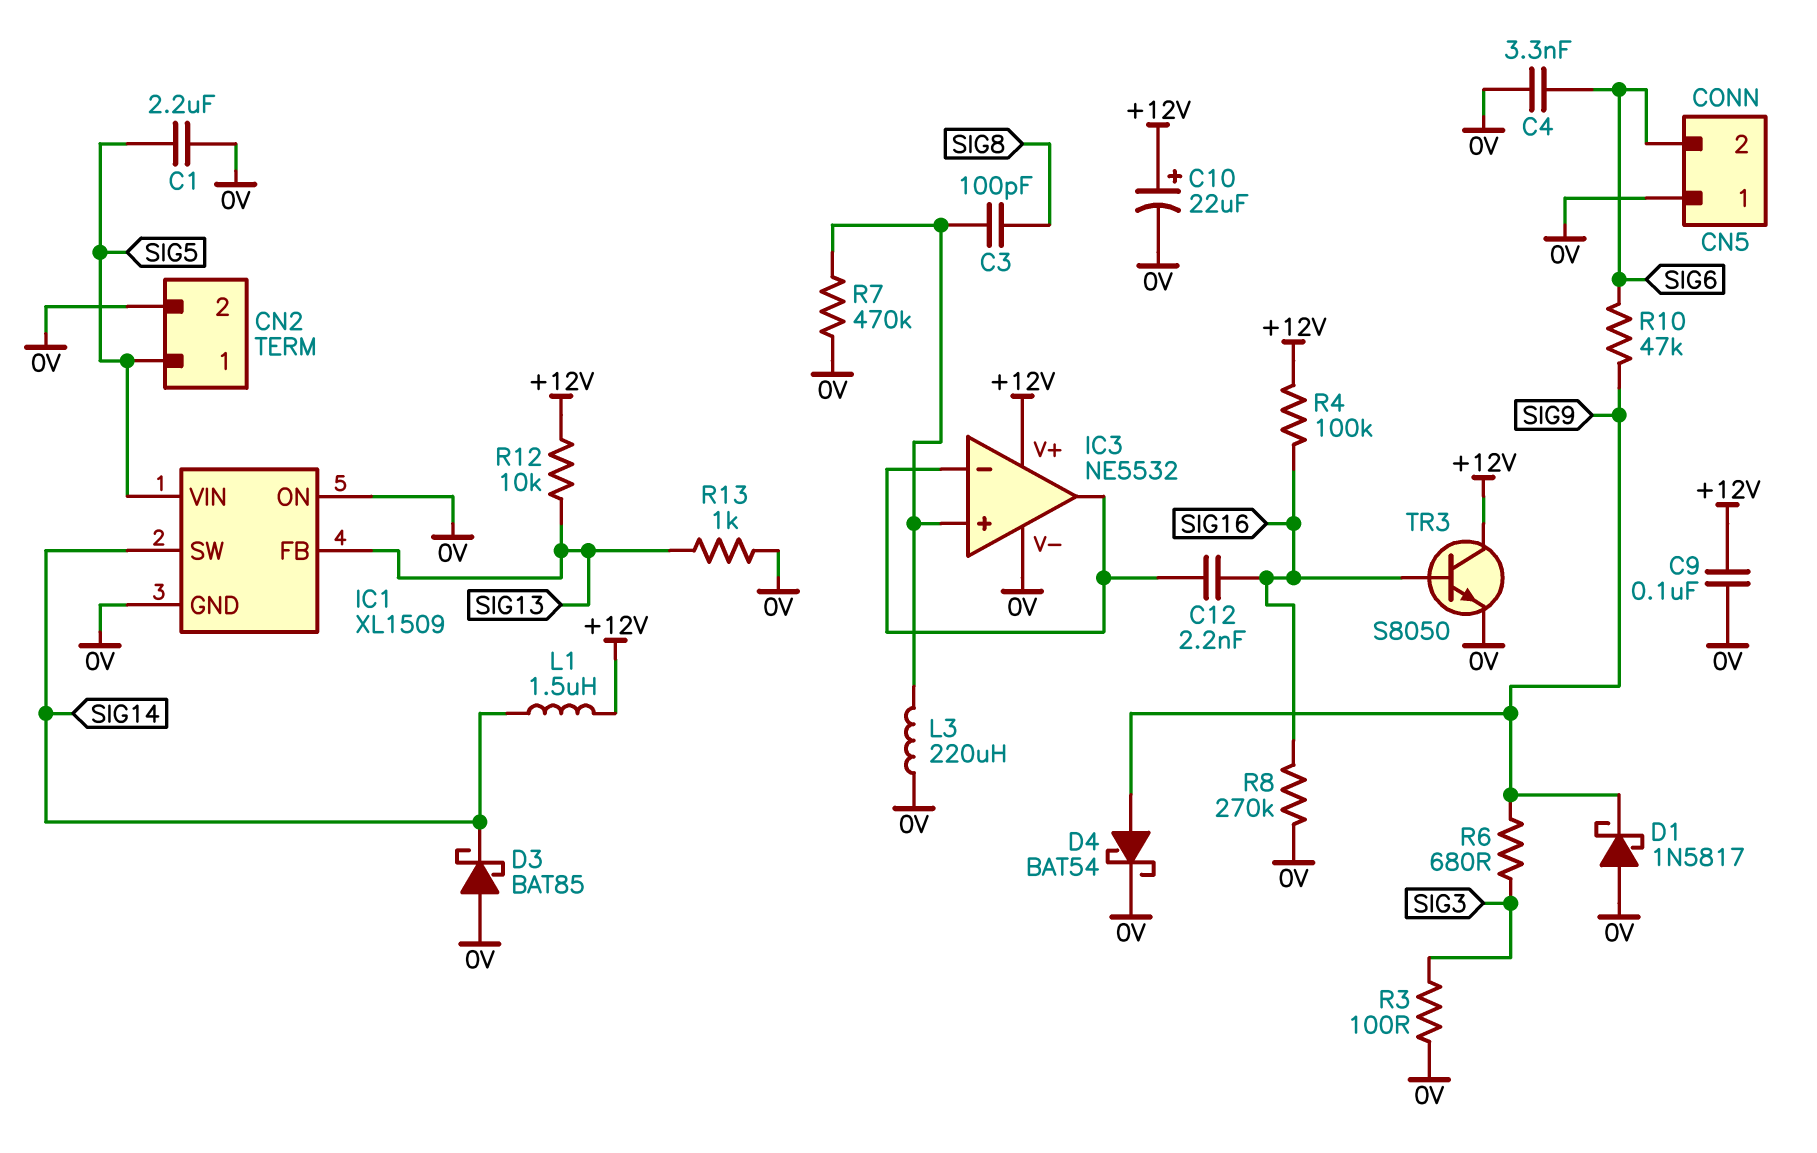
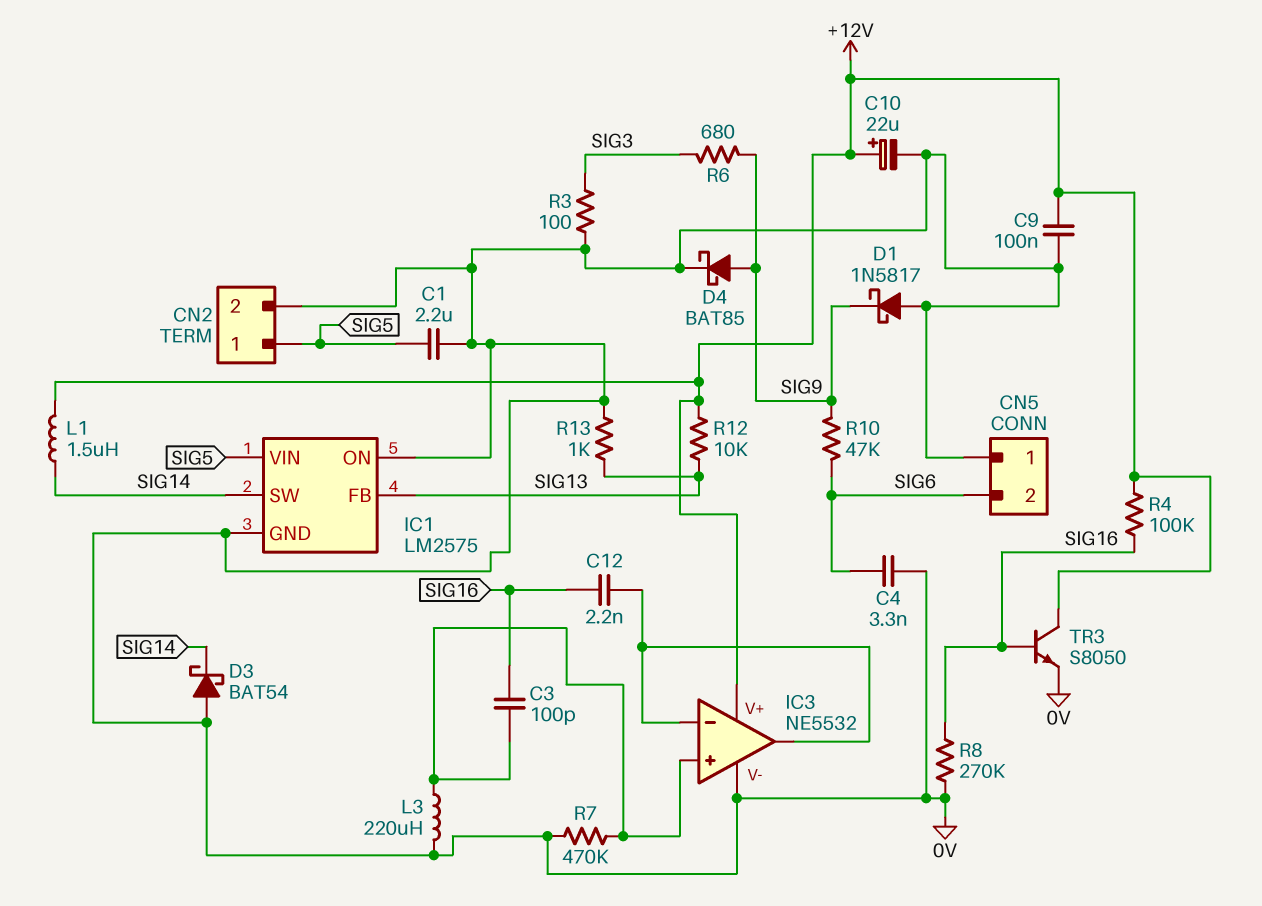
C3: 100pF (IC3/in+, SIG8) -> 100pF (IC3/in+, SIG16)
D3: schottky BAT85 (A 0V, K SIG14) -> schottky BAT54 (A 0V, K SIG14)
D4: schottky BAT54 (A SIG9, K 0V) -> schottky BAT85 (A SIG9, K 0V)
IC1: XL1509 -> LM2575

